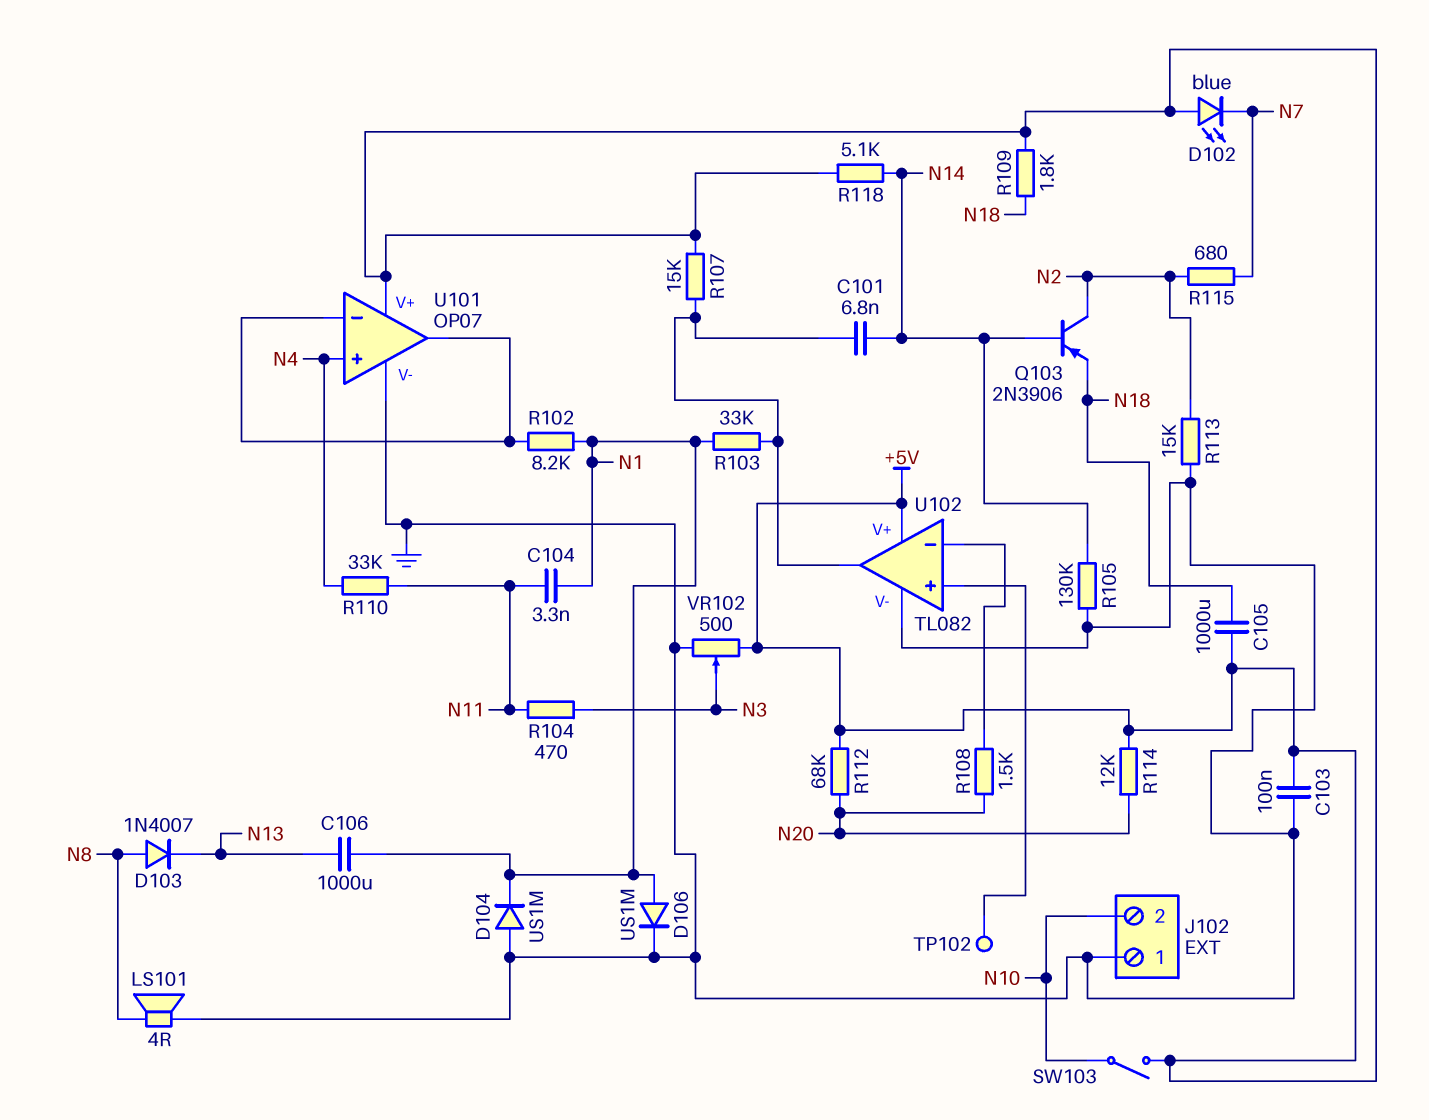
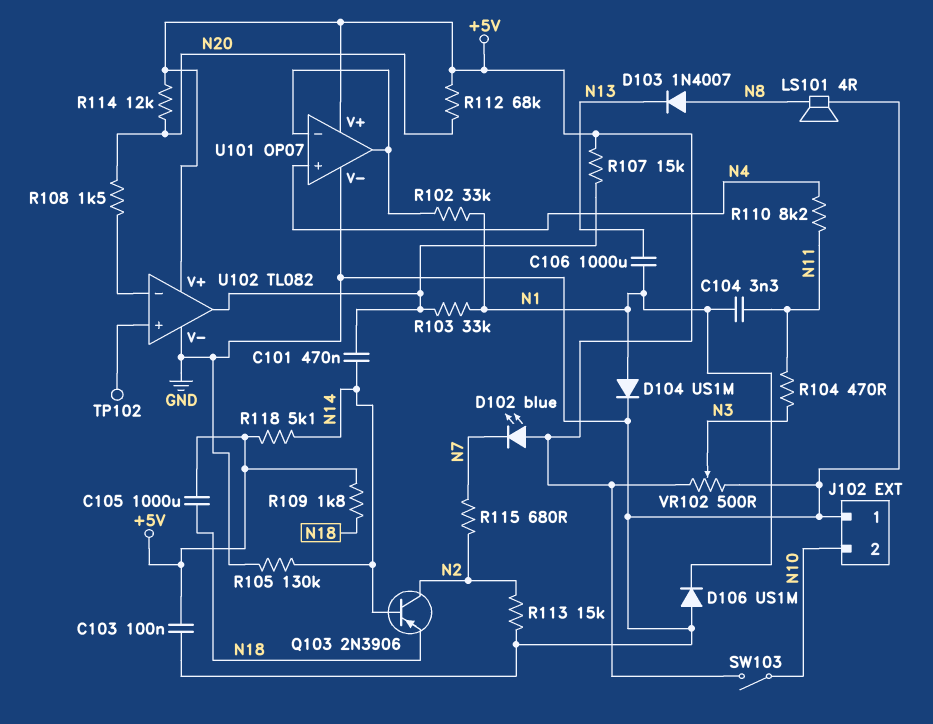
C101: 6.8nF (N14, U102/out) -> 470nF (N14, U102/out)
D104: diode US1M (A GND, K N1) -> diode US1M (A N1, K GND)
D106: diode US1M (A N1, K GND) -> diode US1M (A GND, K N1)
R102: 8.2k (N1, U101/in-) -> 33k (N1, U101/in-)
R110: 33k (N4, N11) -> 8.2k (N4, N11)

